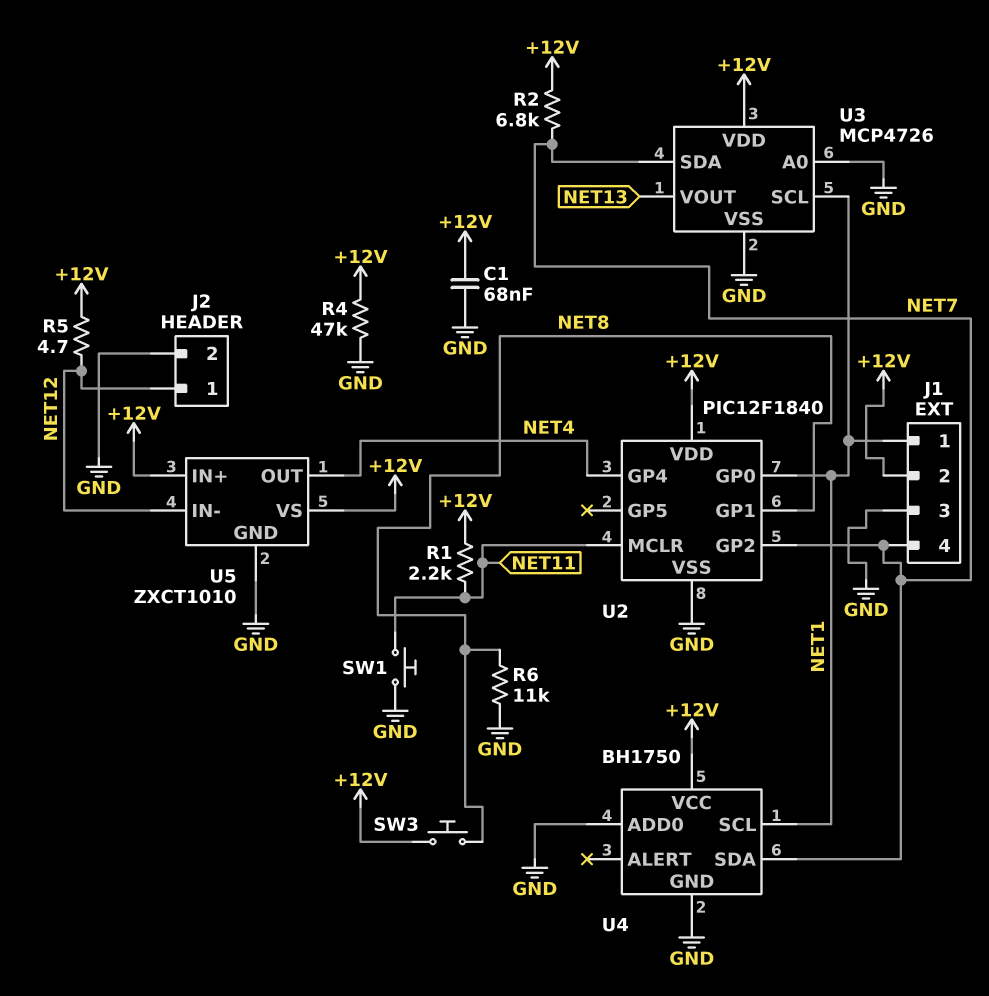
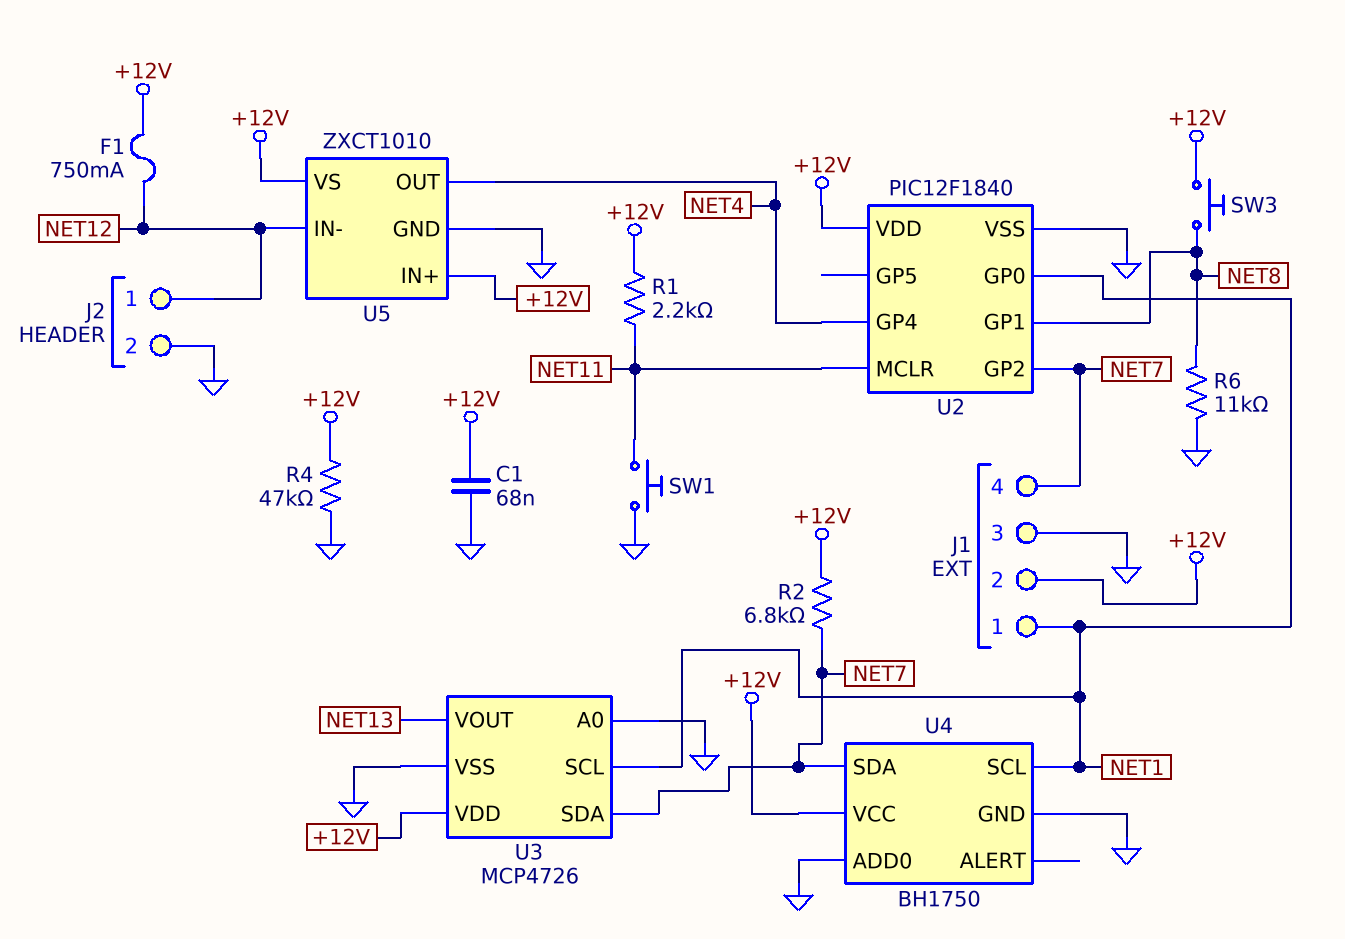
F1: none -> 750mA (+12V, NET12)
R5: 4.7 (+12V, NET12) -> none

